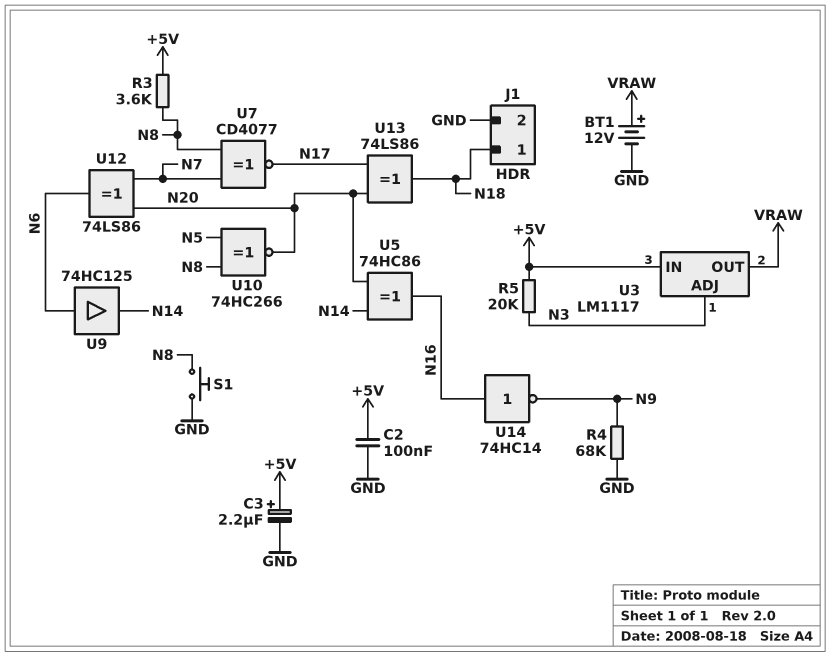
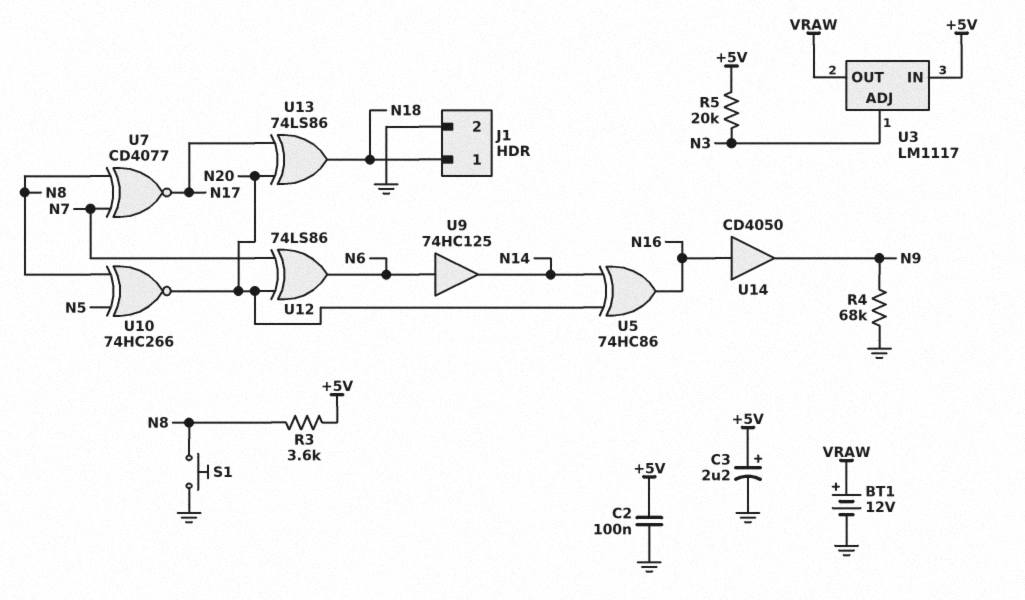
U14: NOT 74HC14 (in N16, out N9) -> buffer CD4050 (in N16, out N9)

